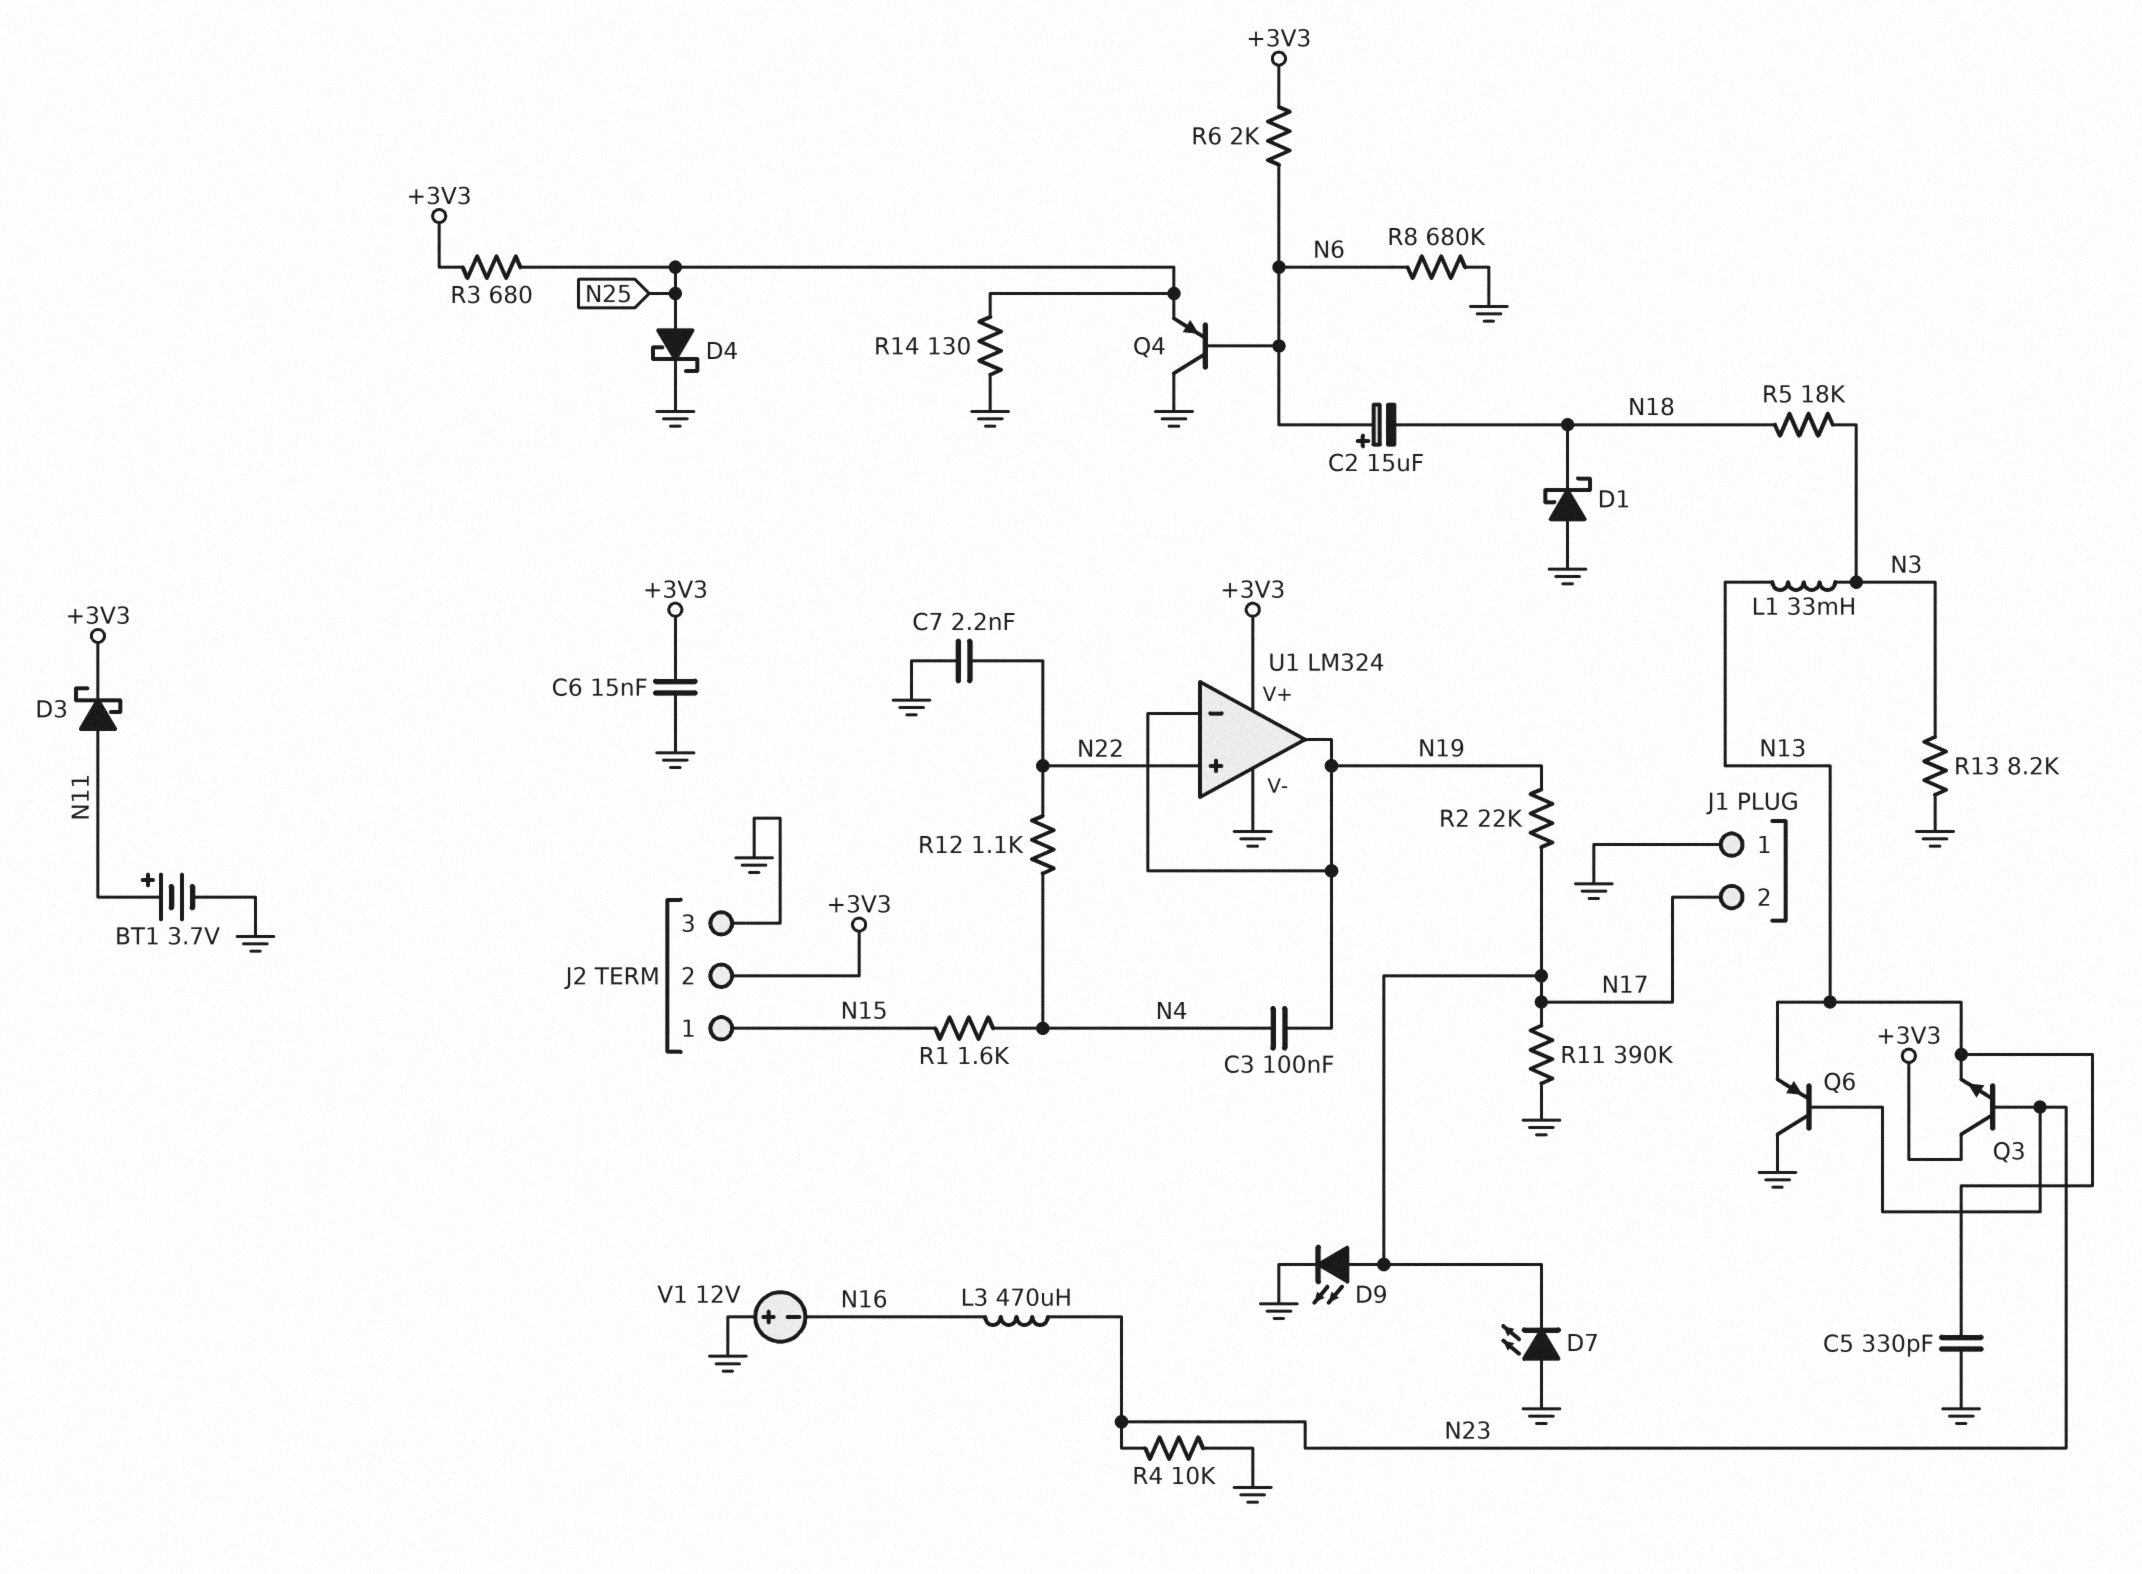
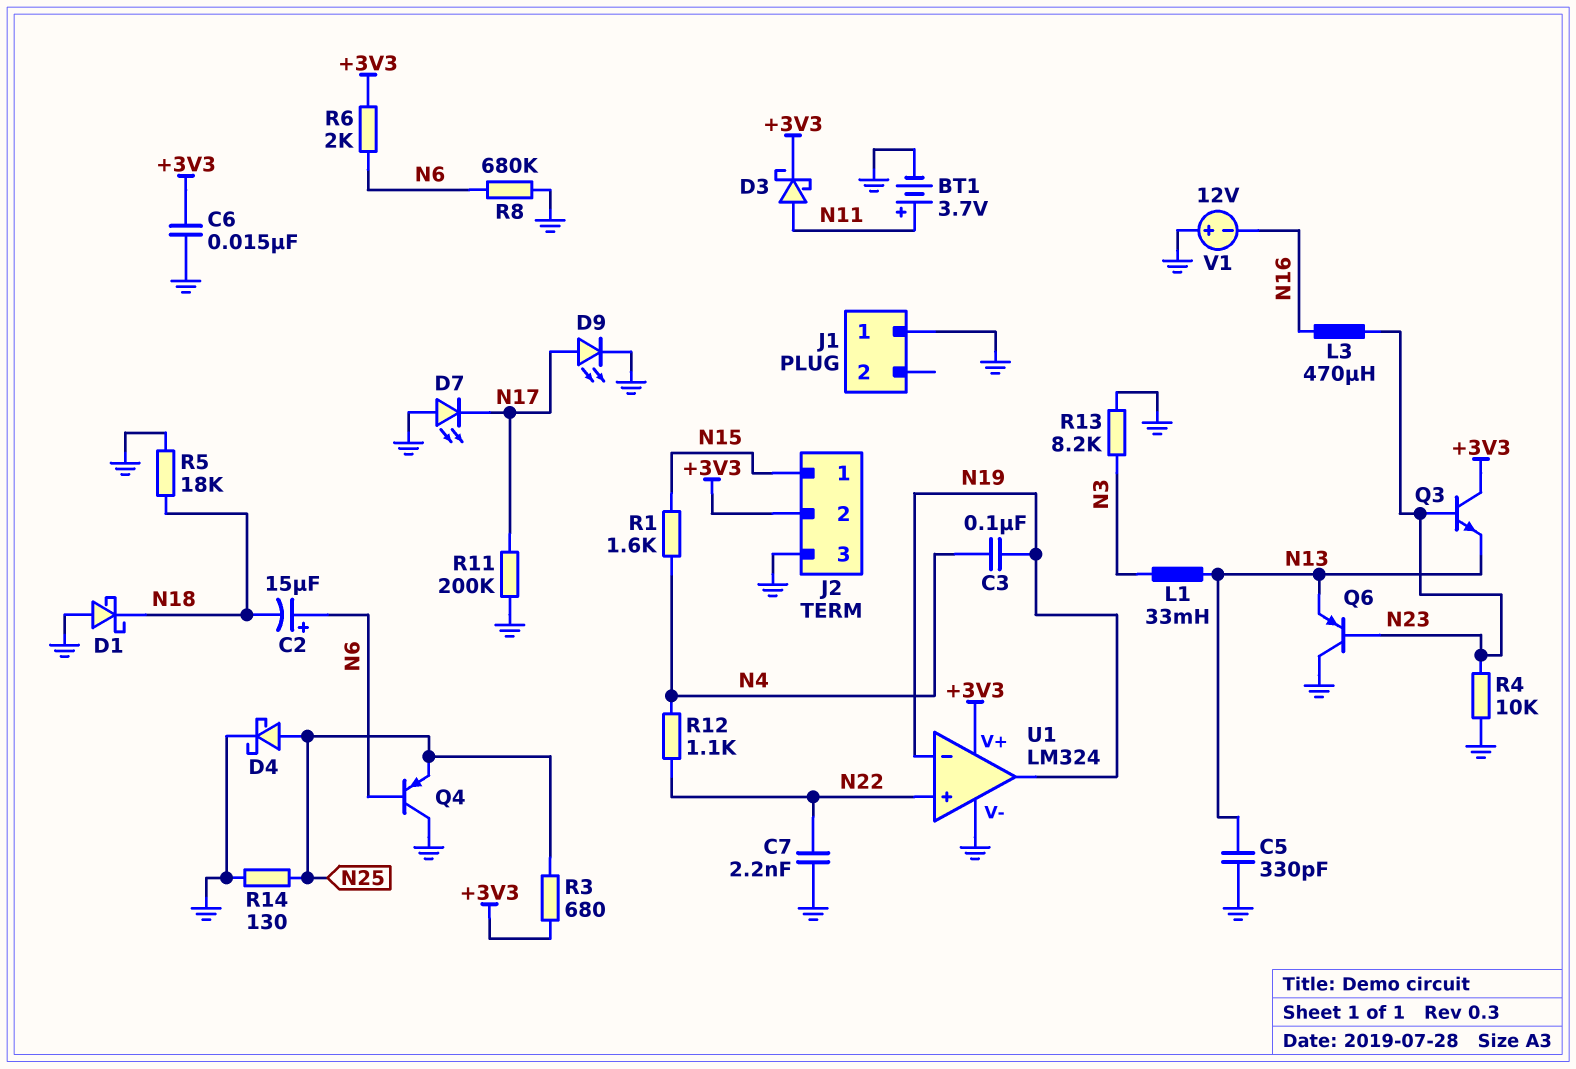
J1 pin 2: N17 -> none
R2: 22k (N17, N19) -> none
R5: 18k (N3, N18) -> 18k (GND, N18)
R11: 390k (GND, N17) -> 200k (GND, N17)

